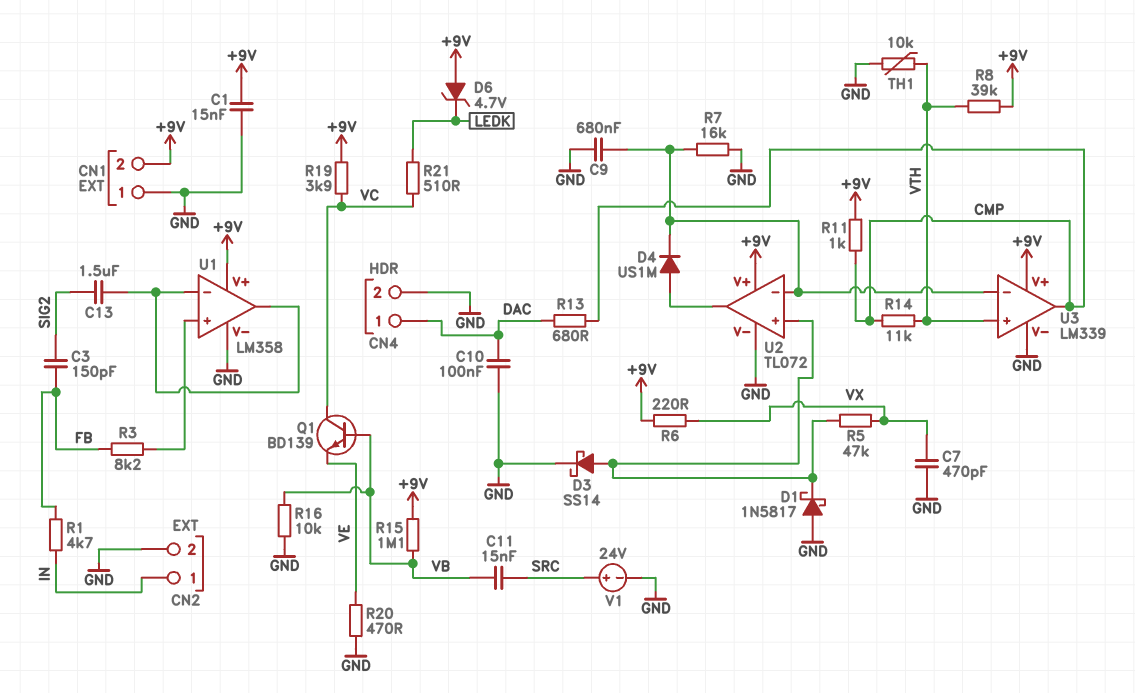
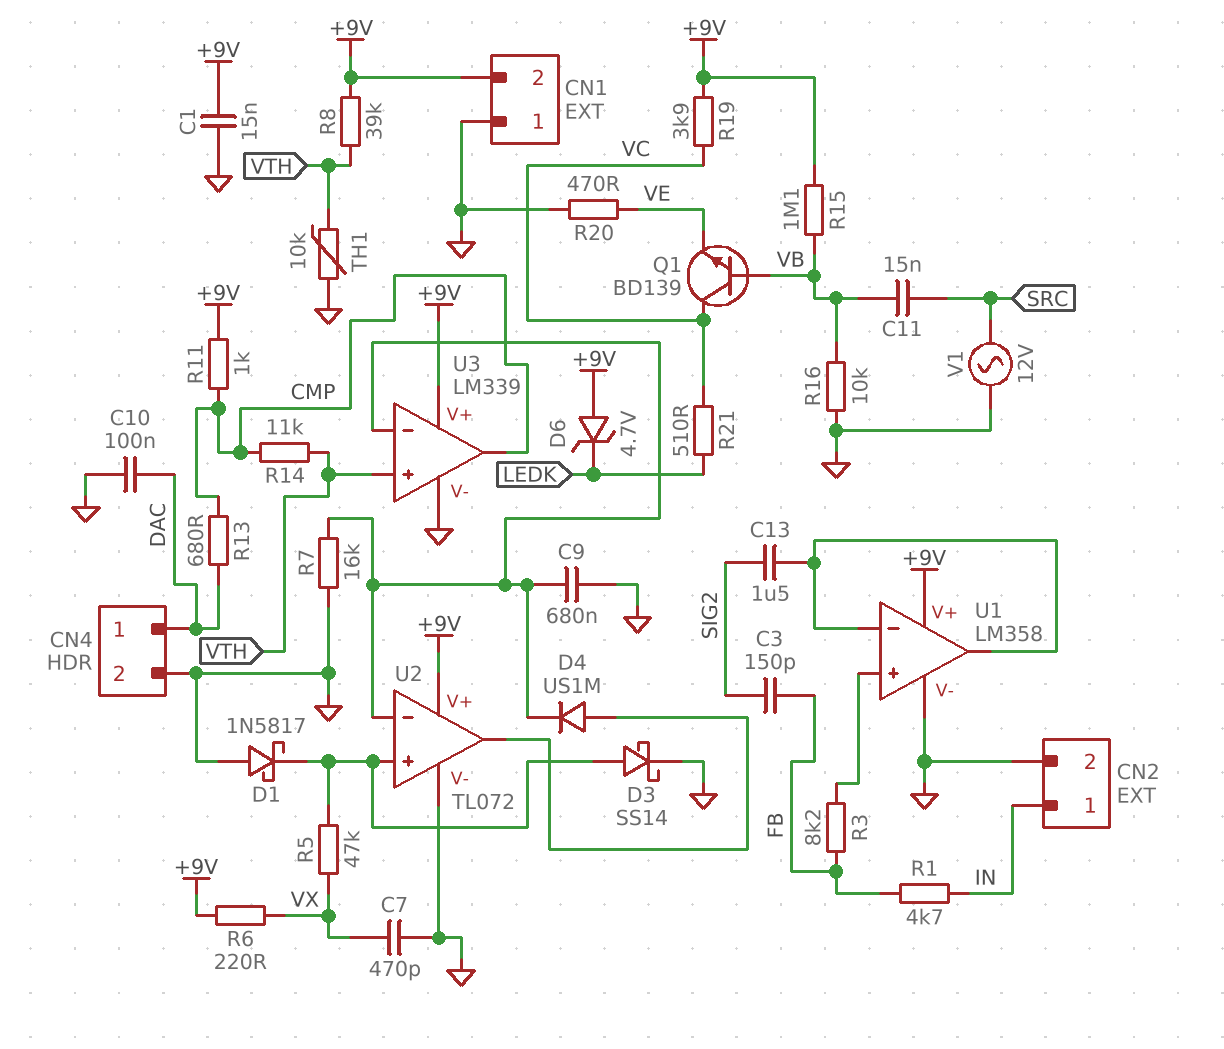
V1: 24V (plus SRC, minus GND) -> AC 12V (GND, SRC)

